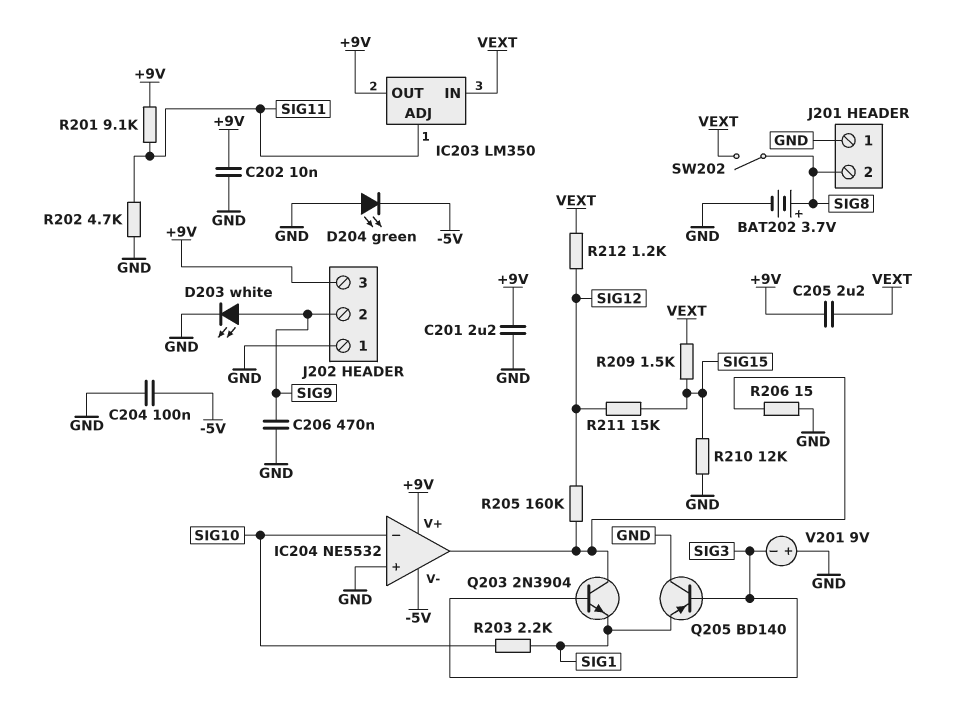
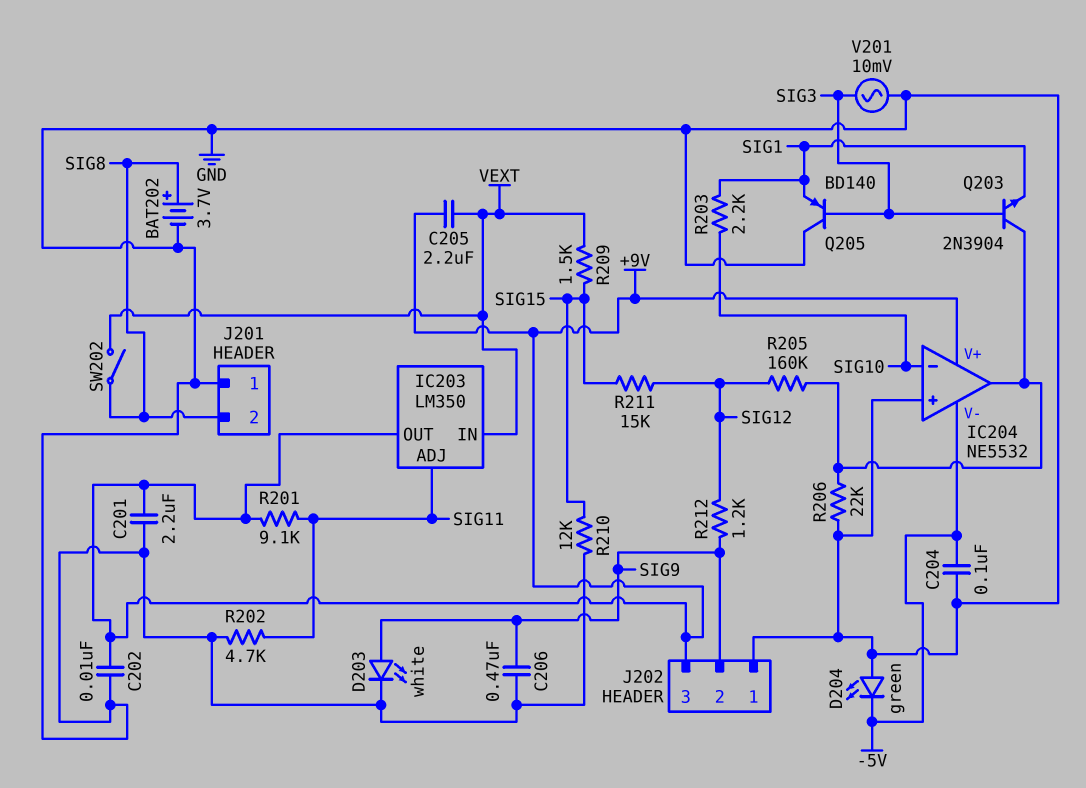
R206: 15 (GND, IC204/out) -> 22k (GND, IC204/out)
R212: 1.2k (SIG12, VEXT) -> 1.2k (SIG9, SIG12)
V201: 9V (plus GND, minus SIG3) -> AC 10mV (GND, SIG3)

